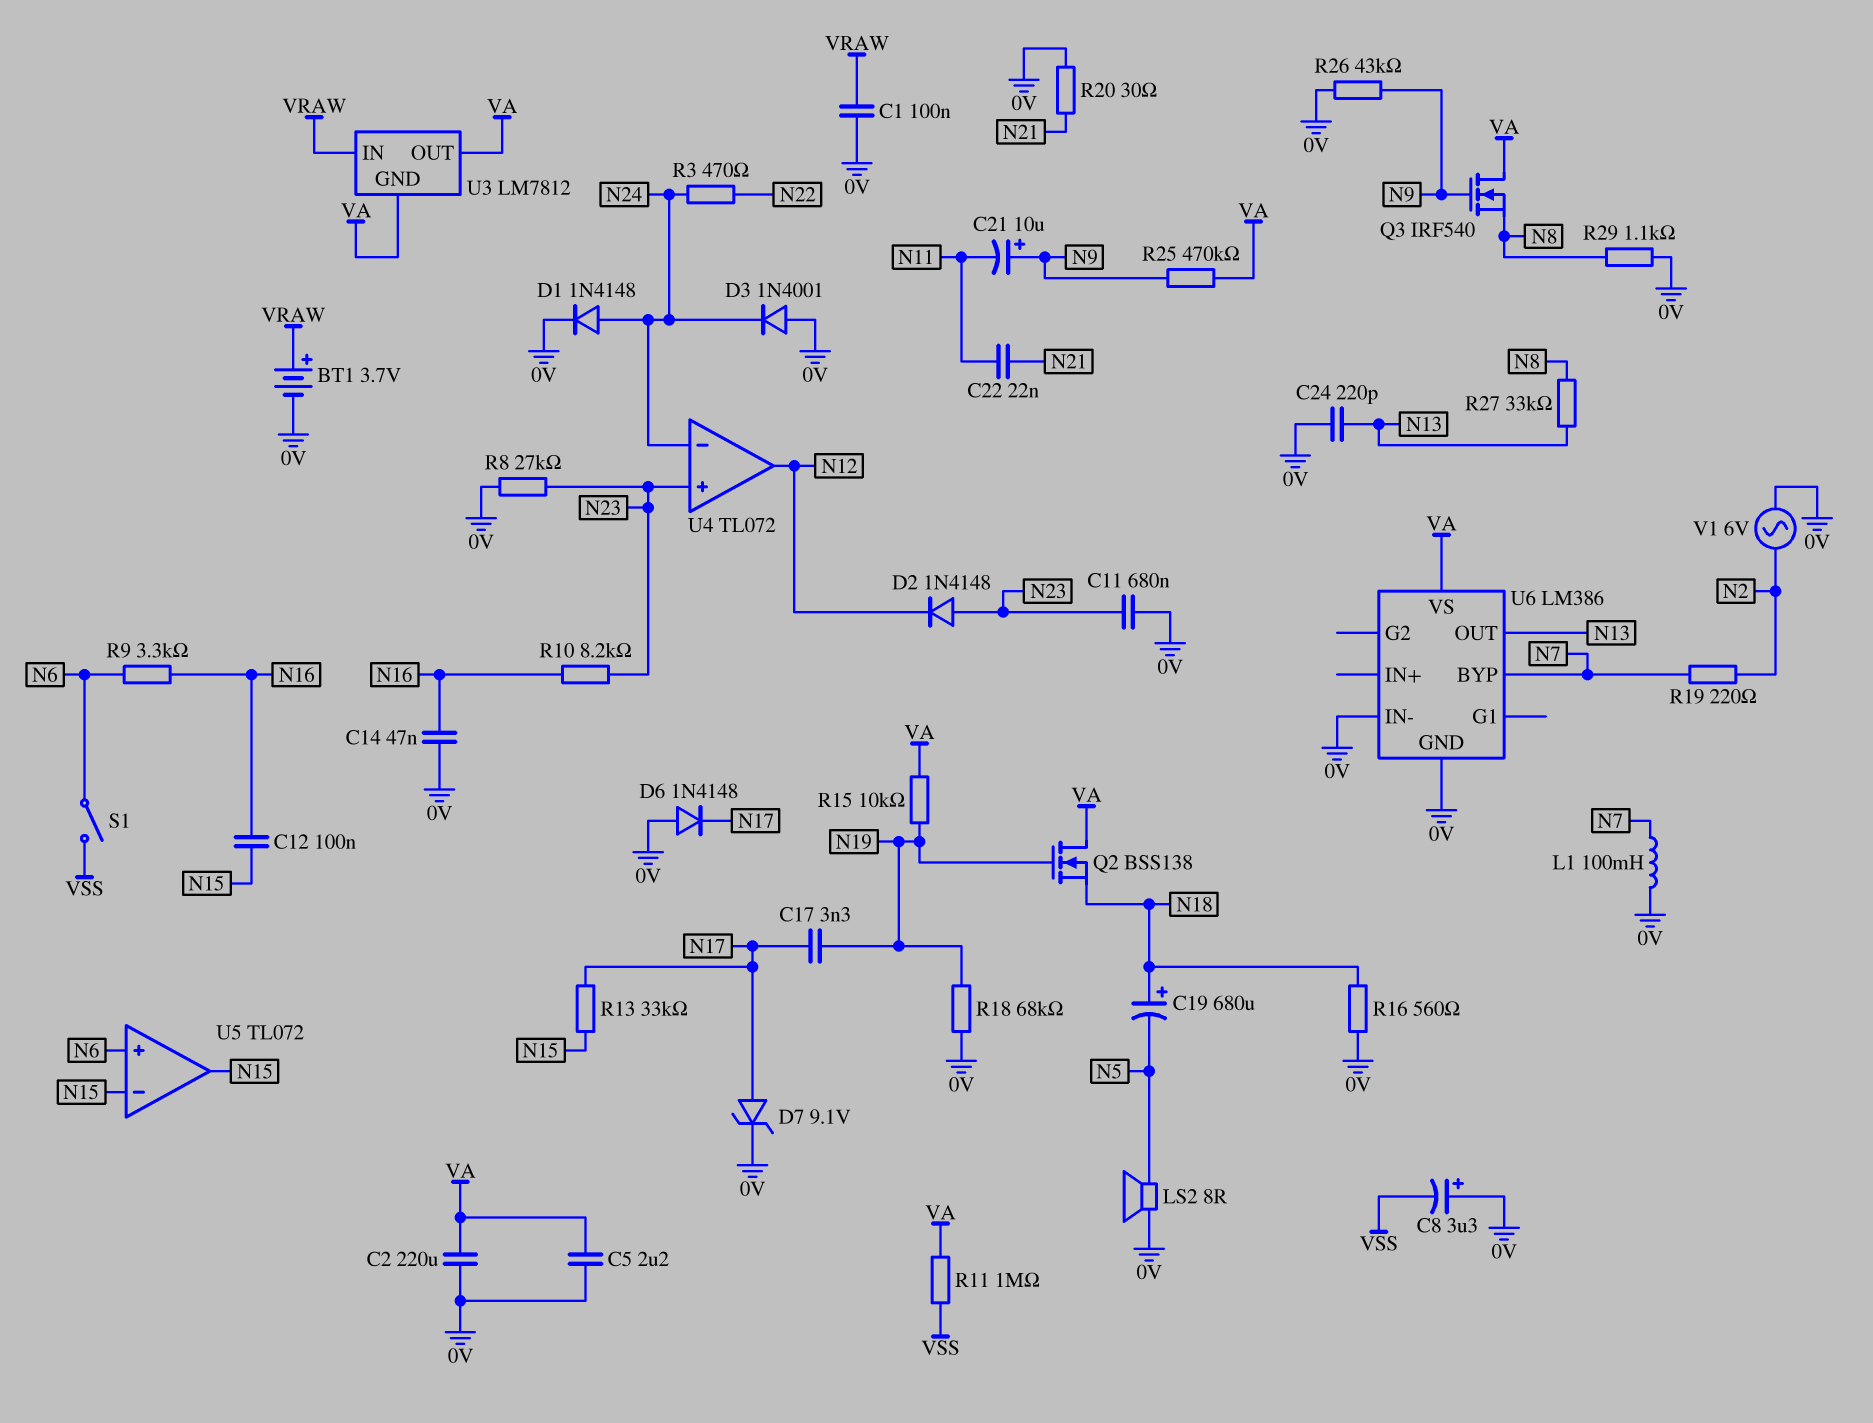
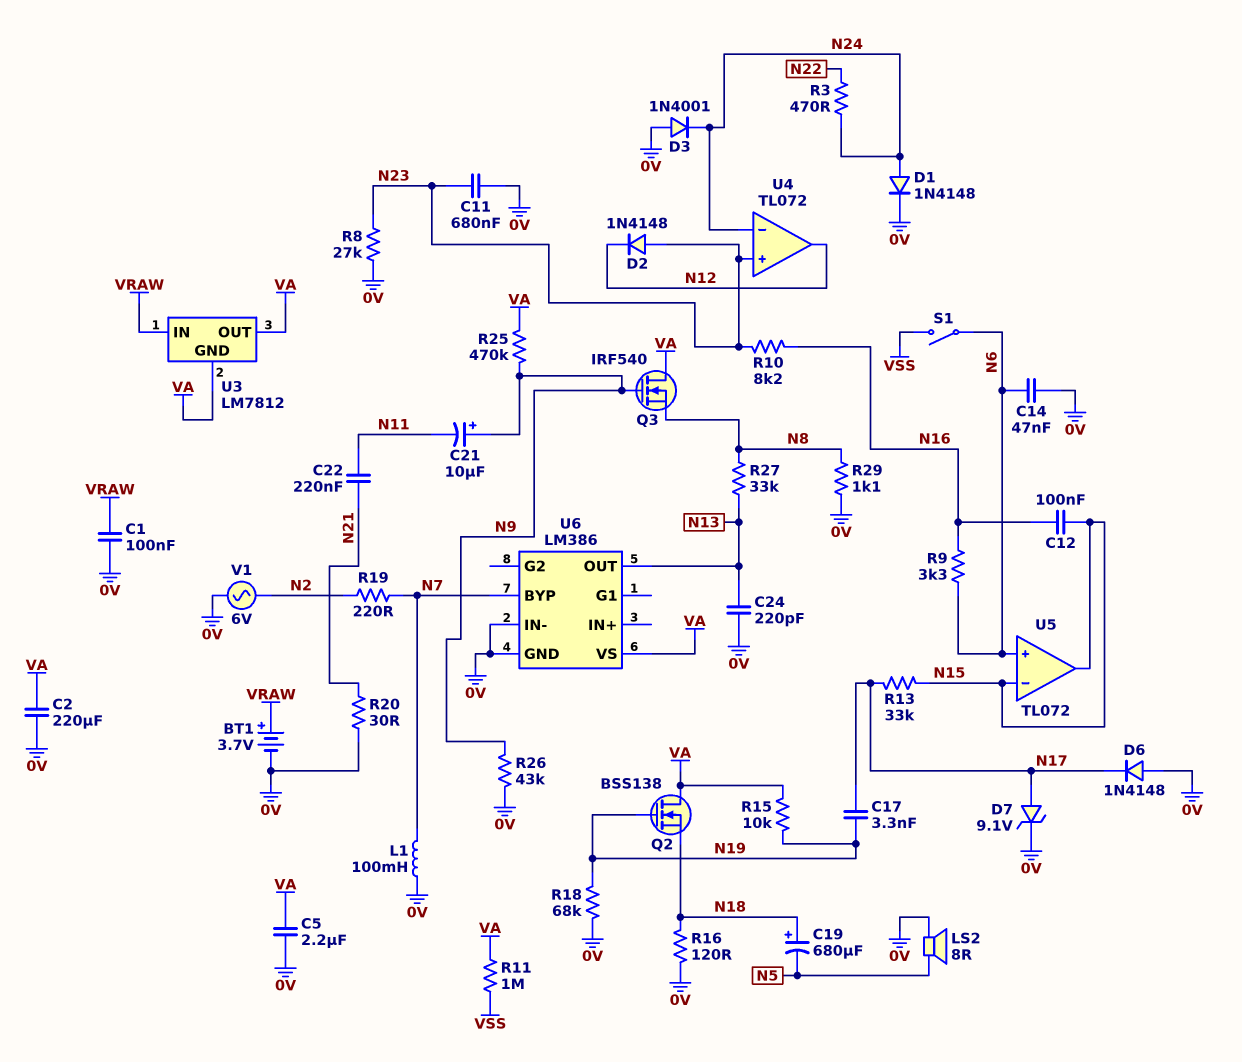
C8: 3.3uF (plus 0V, minus VSS) -> none
C14: 47nF (0V, N16) -> 47nF (0V, N6)
C22: 22nF (N11, N21) -> 220nF (N11, N21)
R16: 560 (0V, N18) -> 120 (0V, N18)

